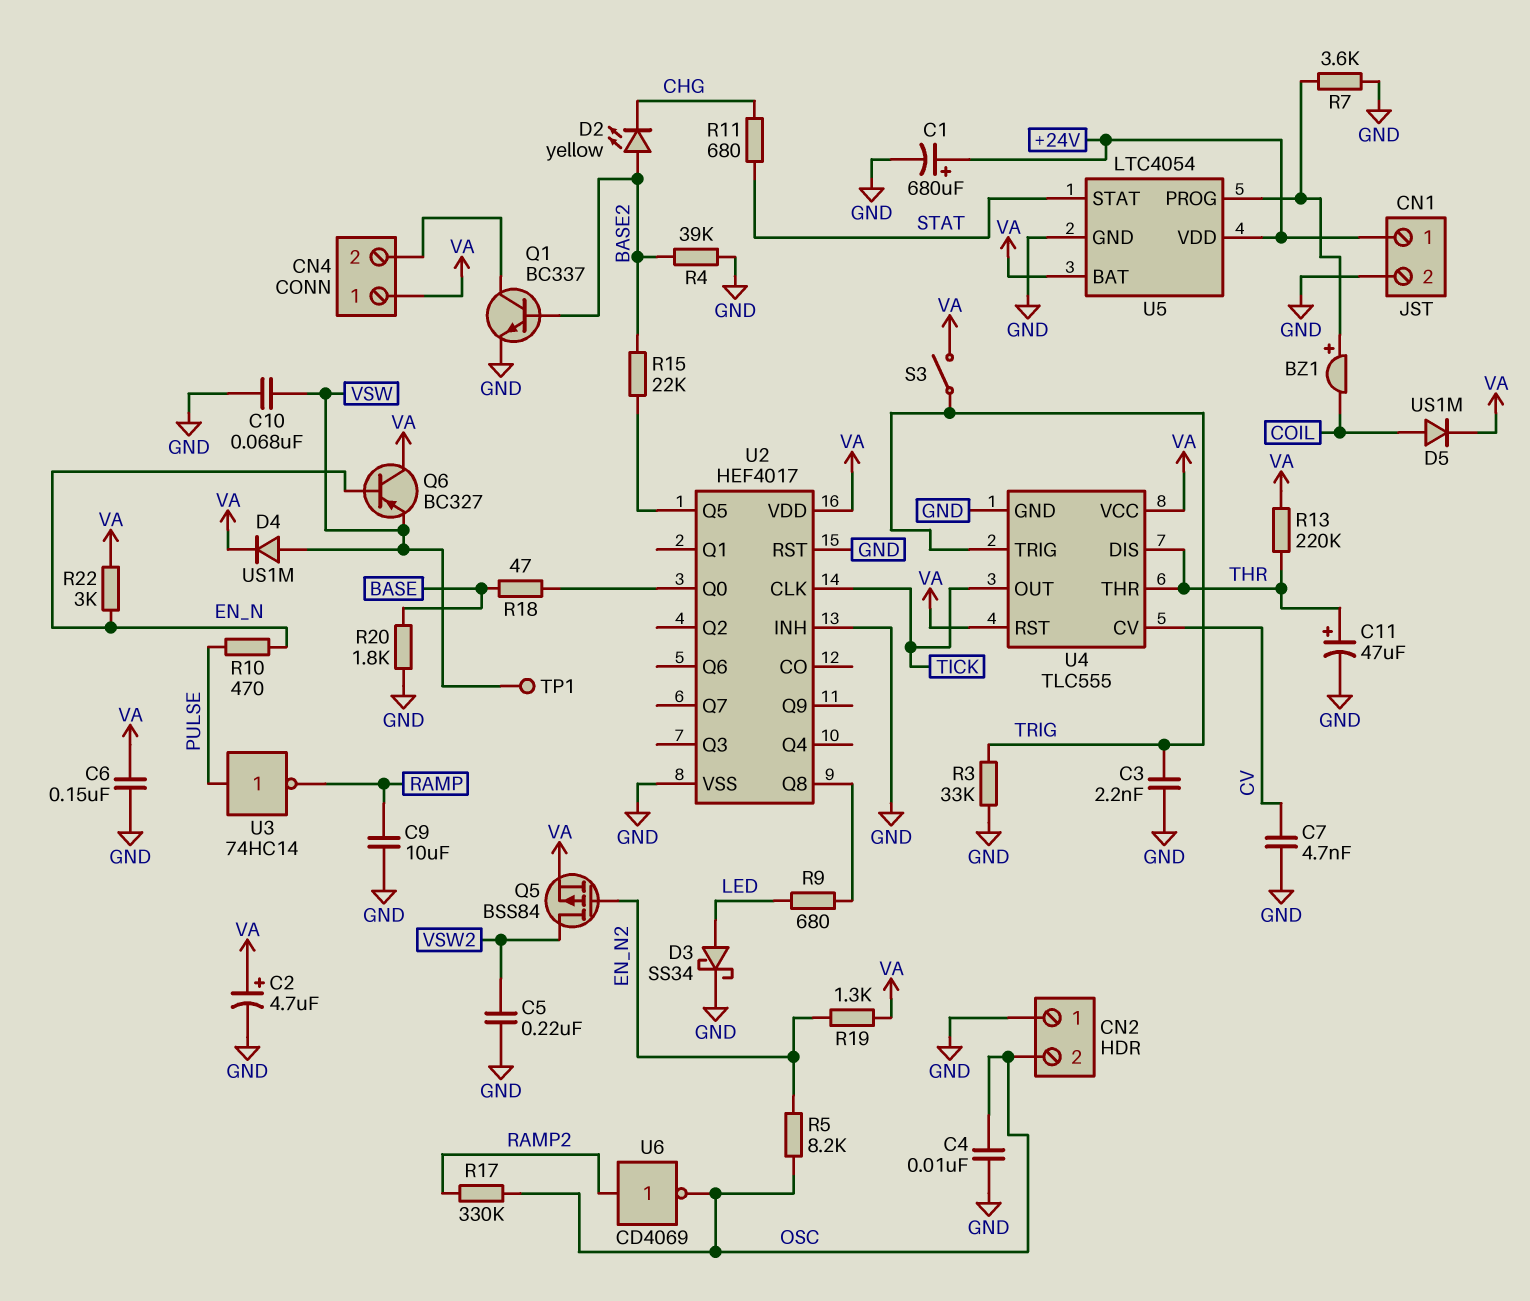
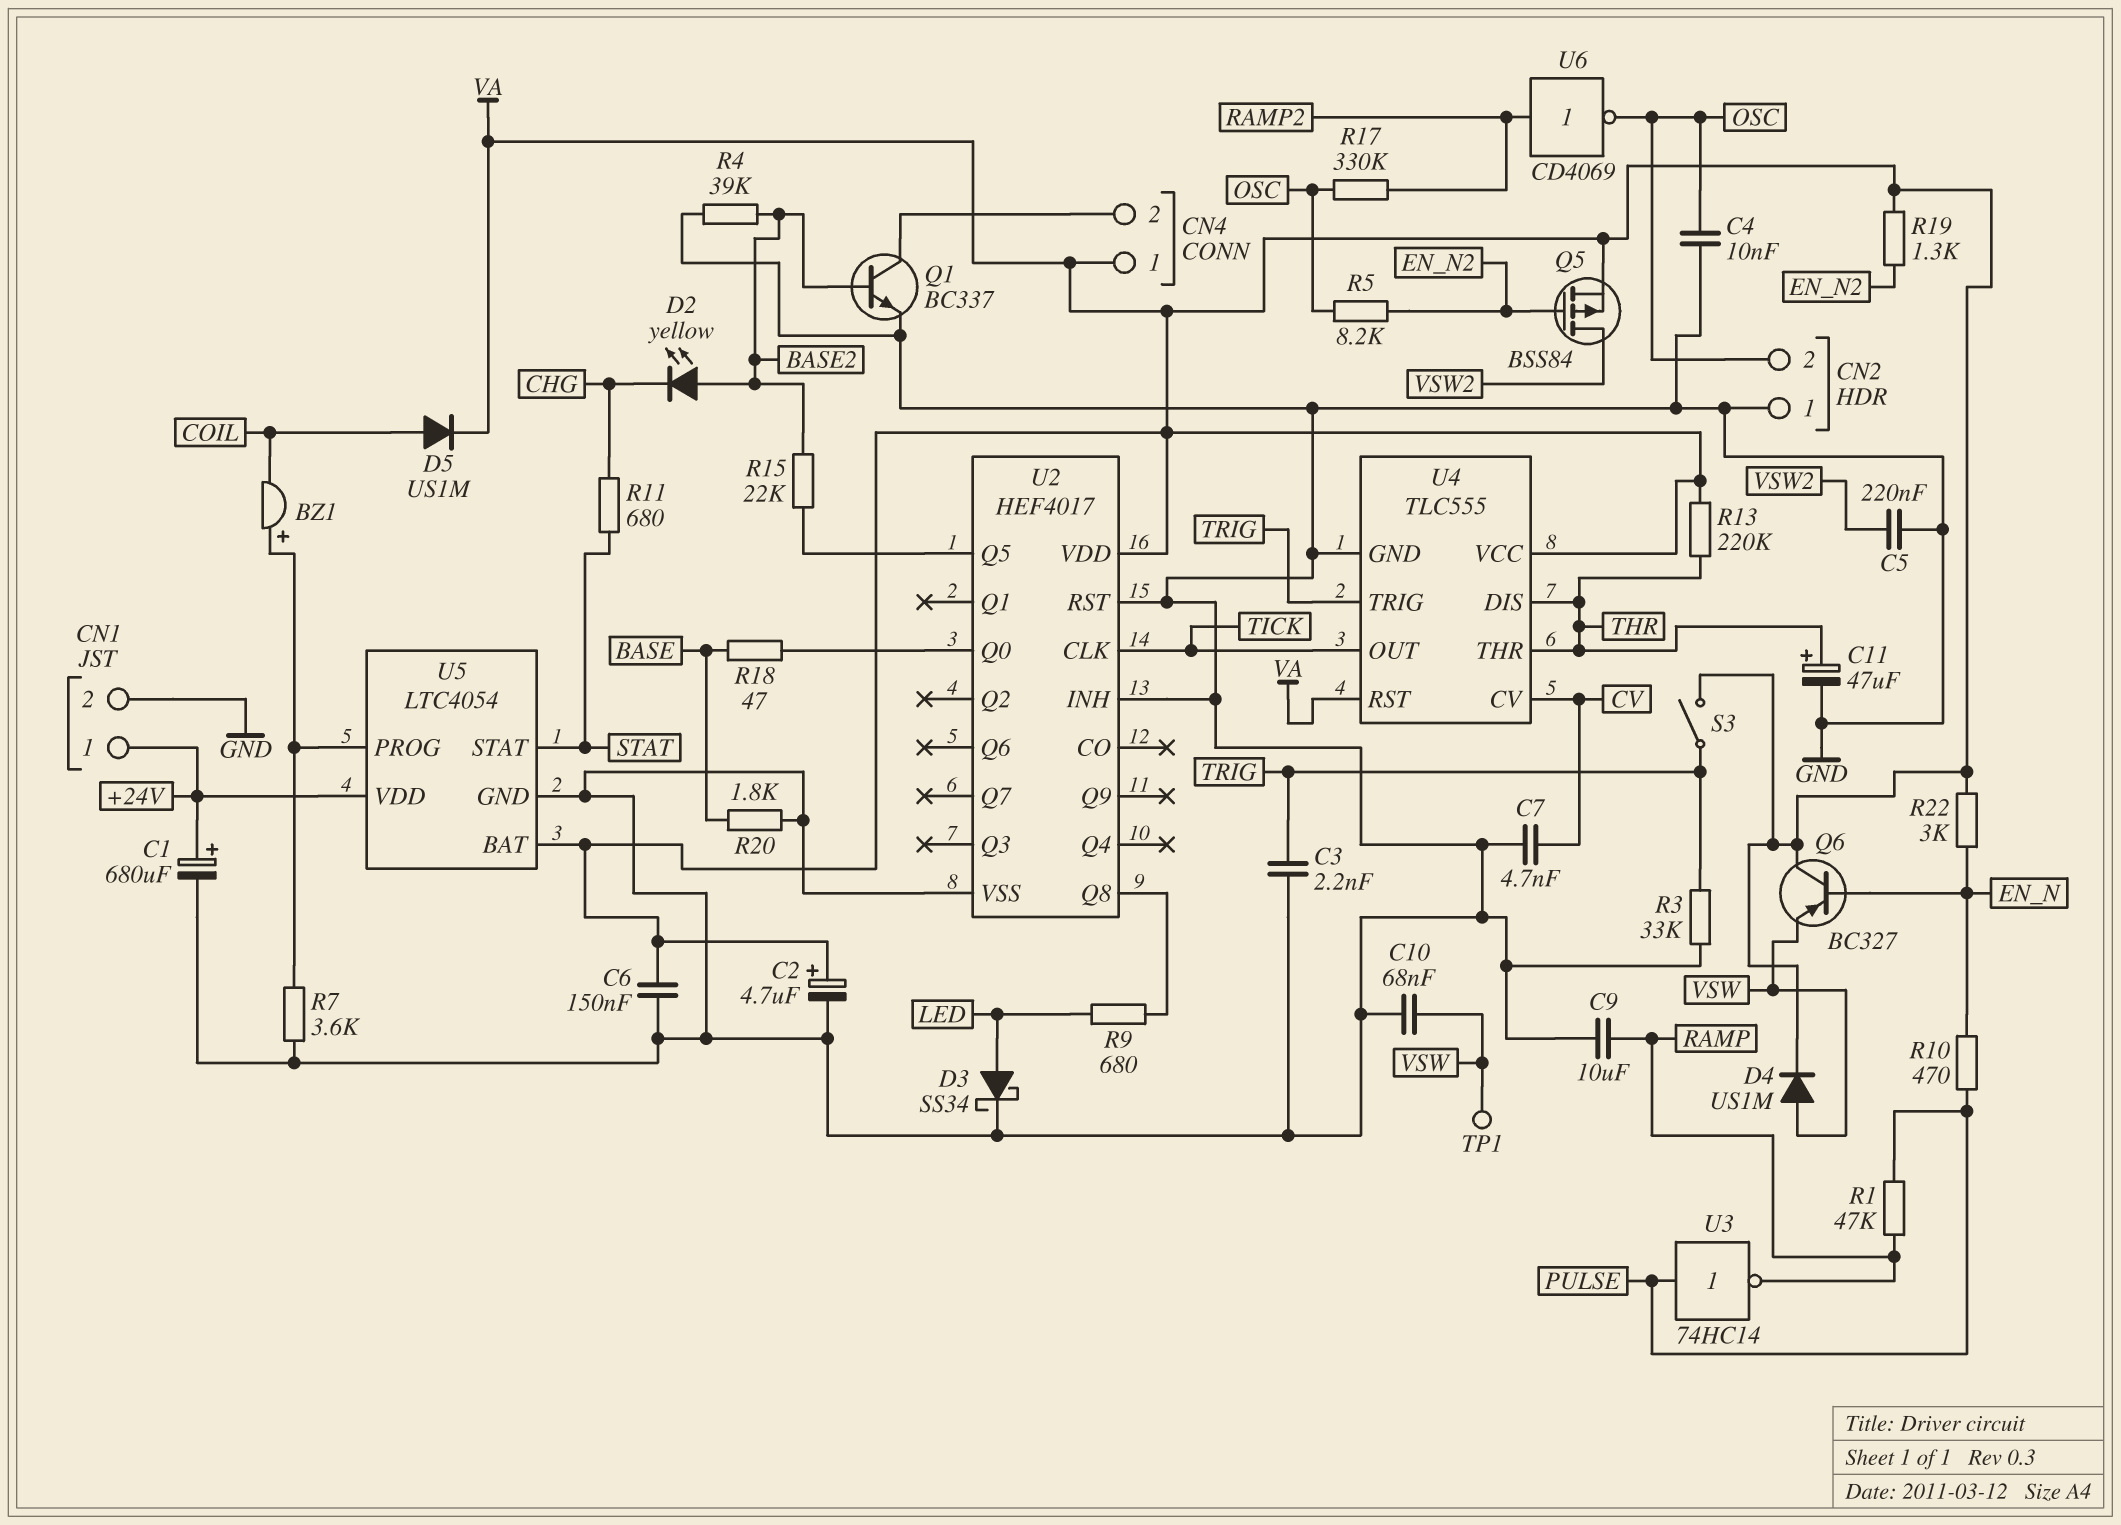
R1: none -> 47k (PULSE, RAMP)

